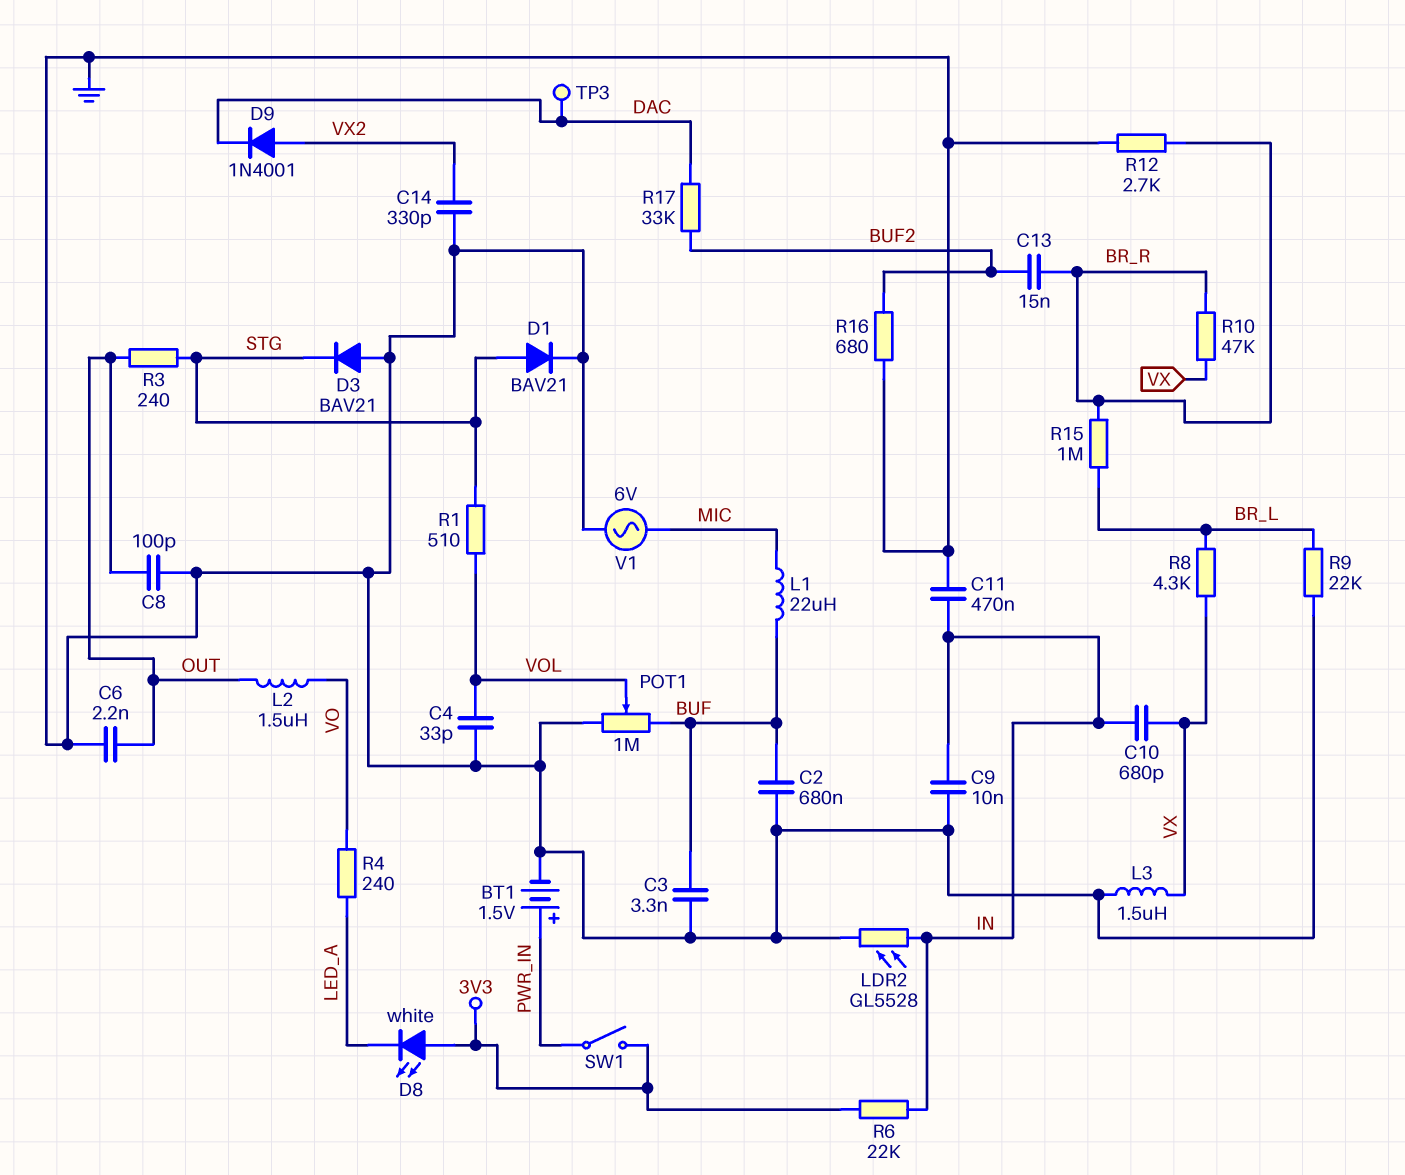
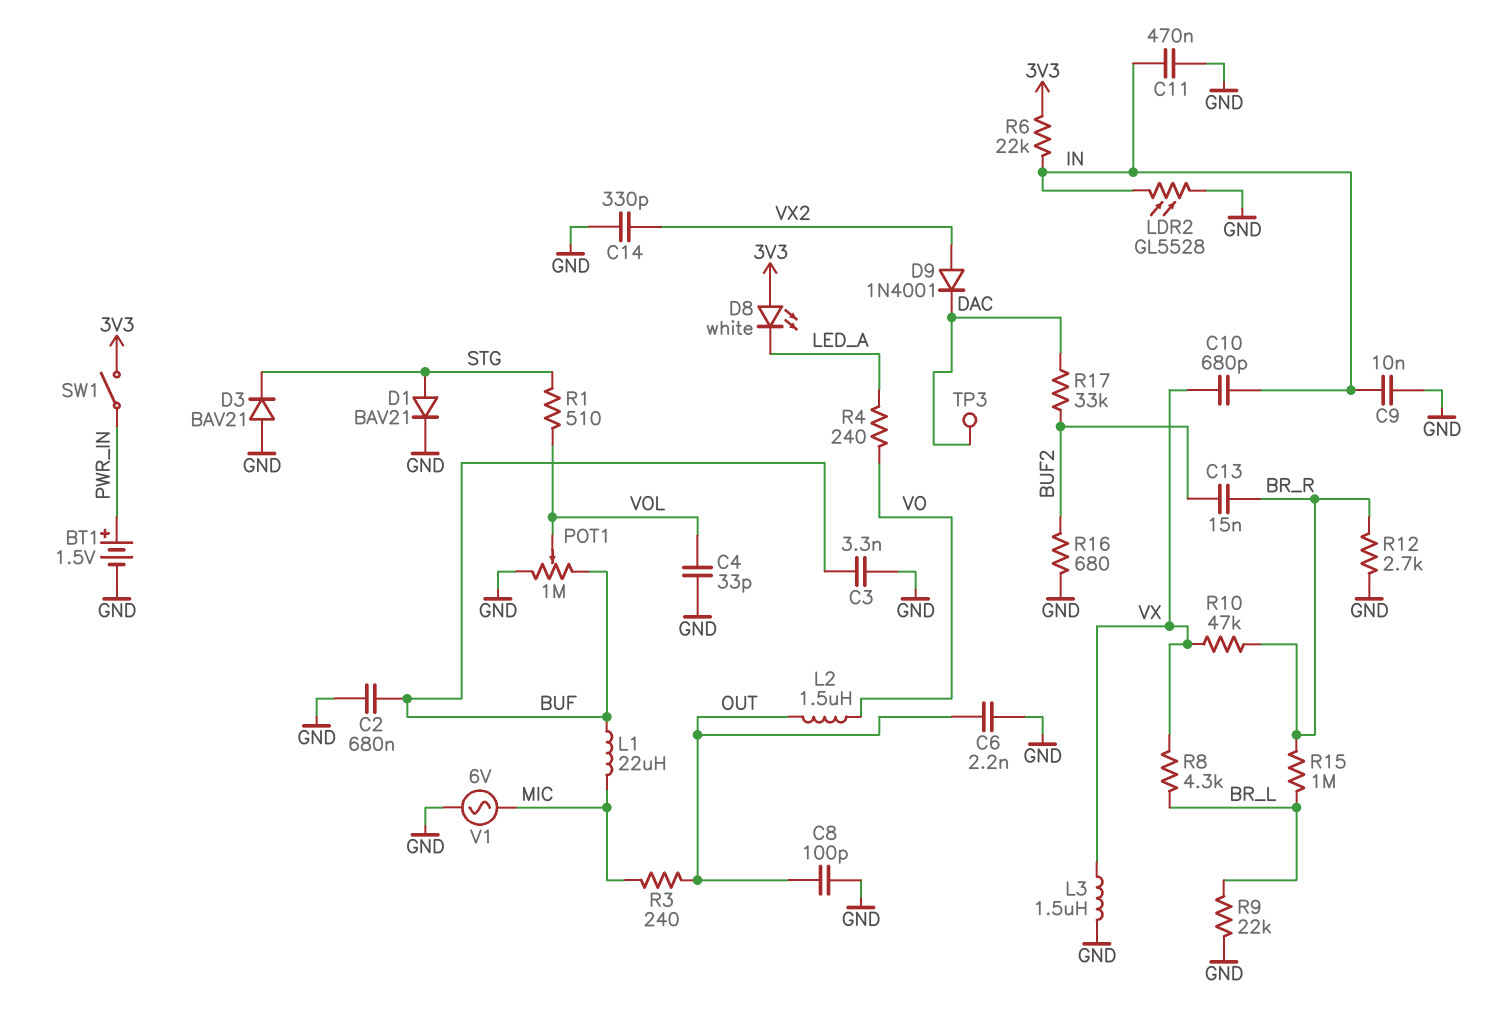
R3: 240 (OUT, STG) -> 240 (MIC, OUT)

